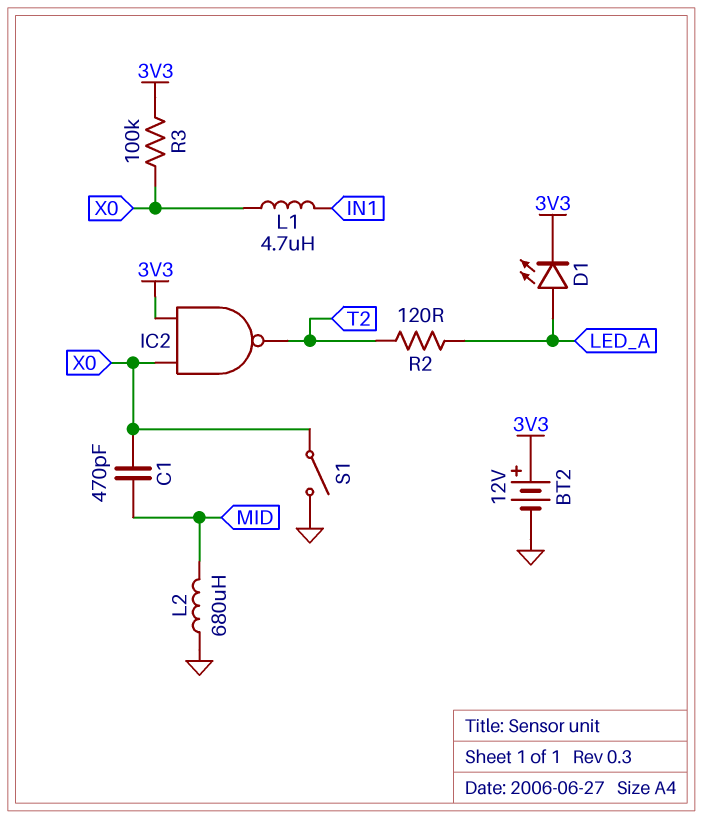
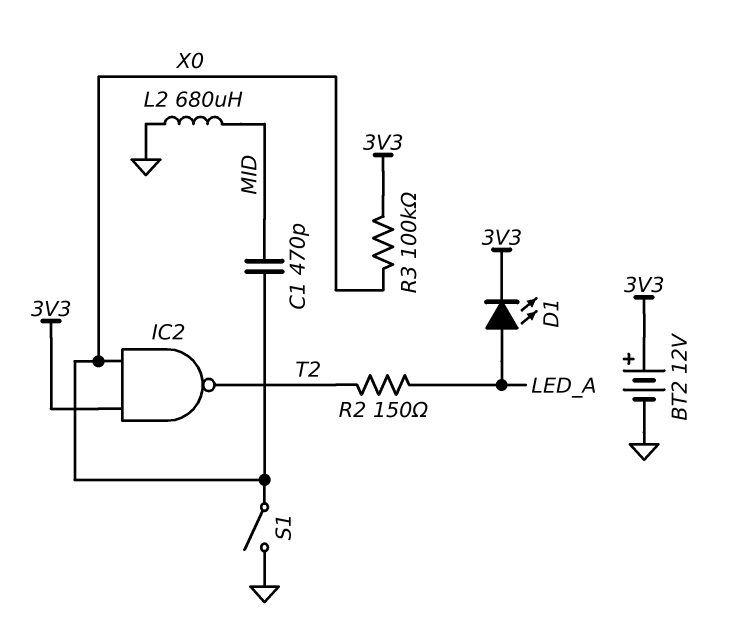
L1: 4.7uH (IN1, X0) -> none
R2: 120 (LED_A, T2) -> 150 (LED_A, T2)

